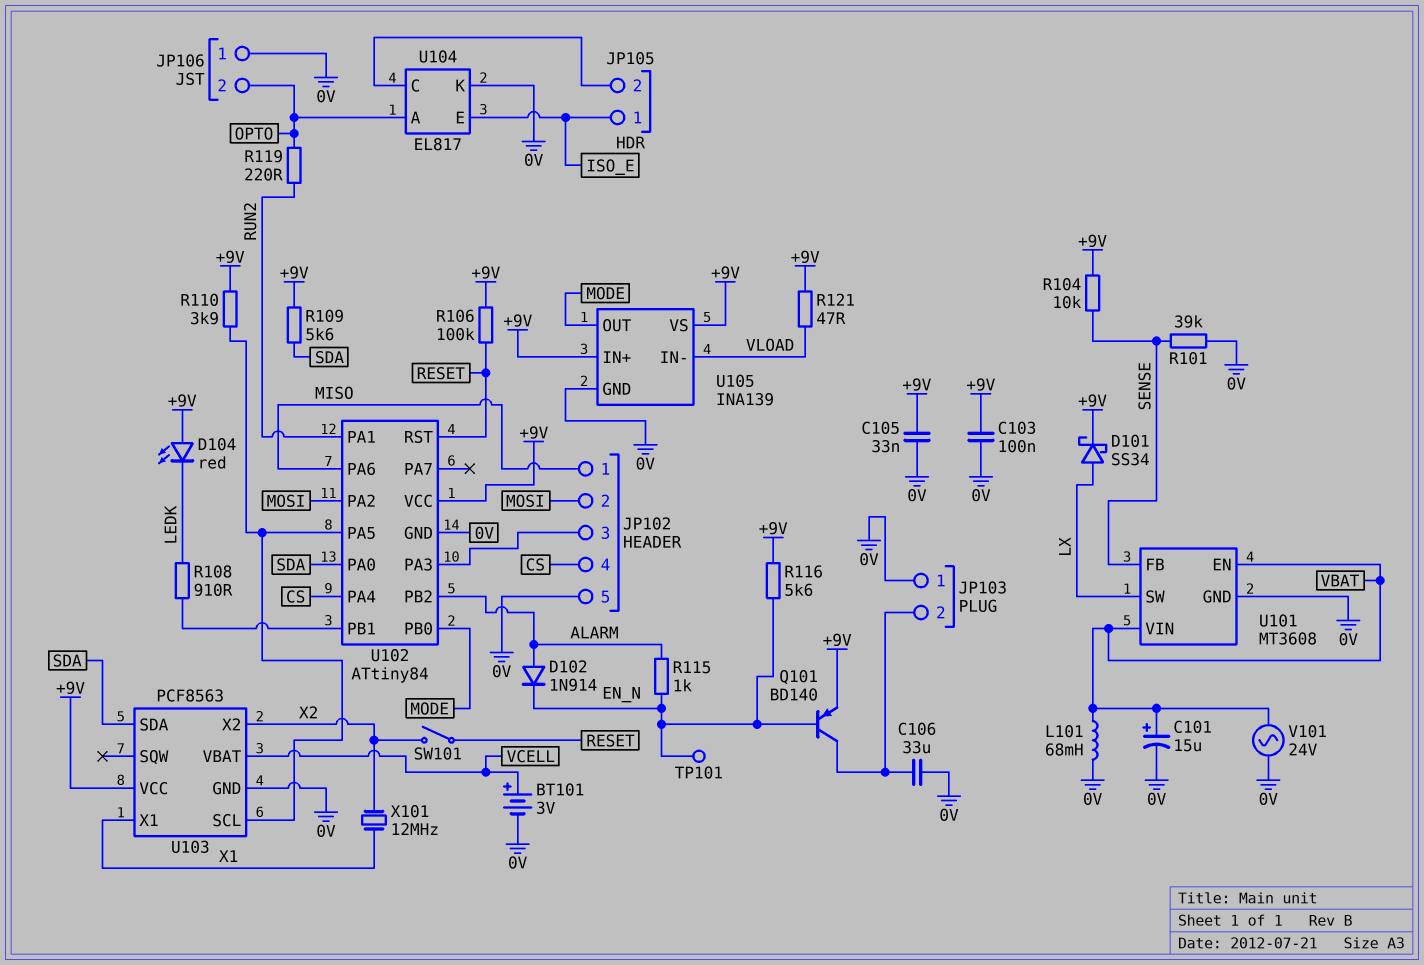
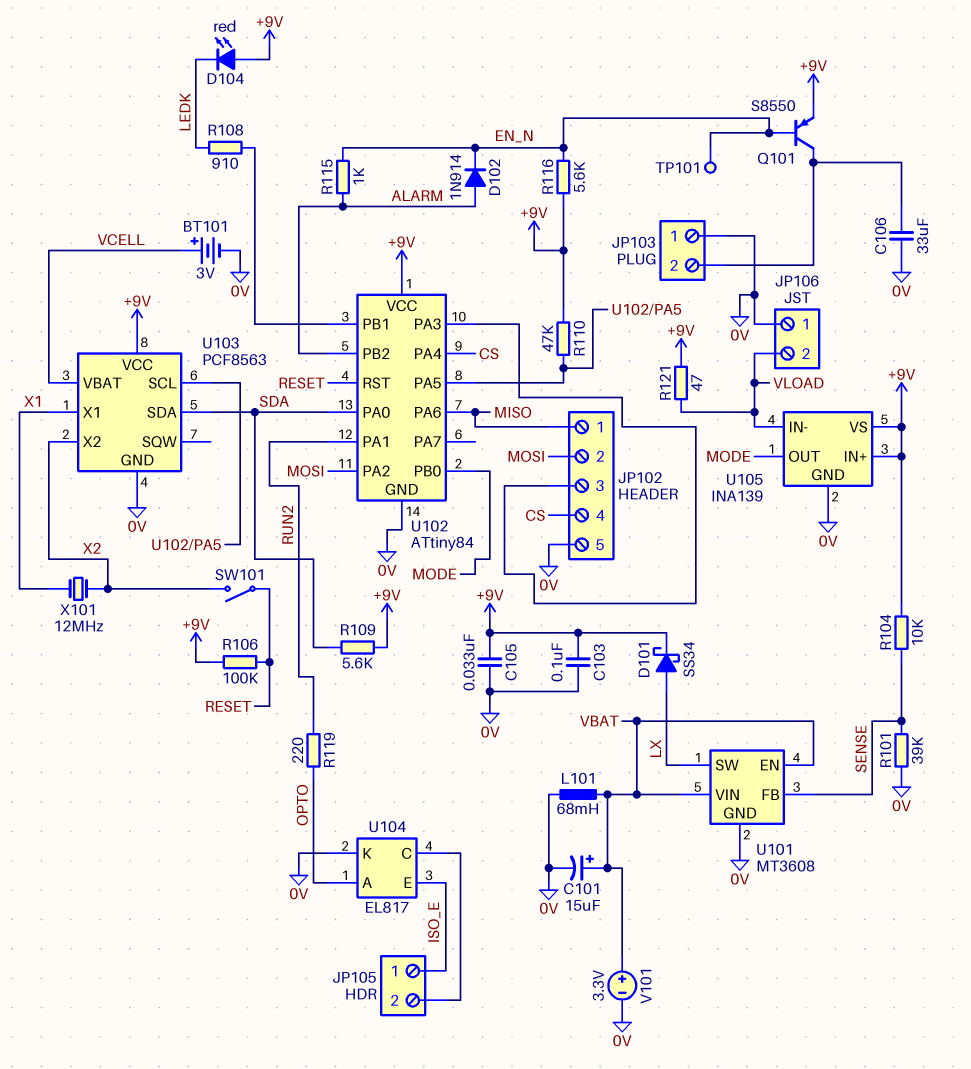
JP106 pin 2: OPTO -> VLOAD
Q101: PNP BD140 (B EN_N, C JP103/2, E +9V) -> PNP S8550 (B EN_N, C JP103/2, E +9V)
R110: 3.9k (+9V, U102/PA5) -> 47k (+9V, U102/PA5)
V101: AC 24V (0V, VBAT) -> 3.3V (plus VBAT, minus 0V)

